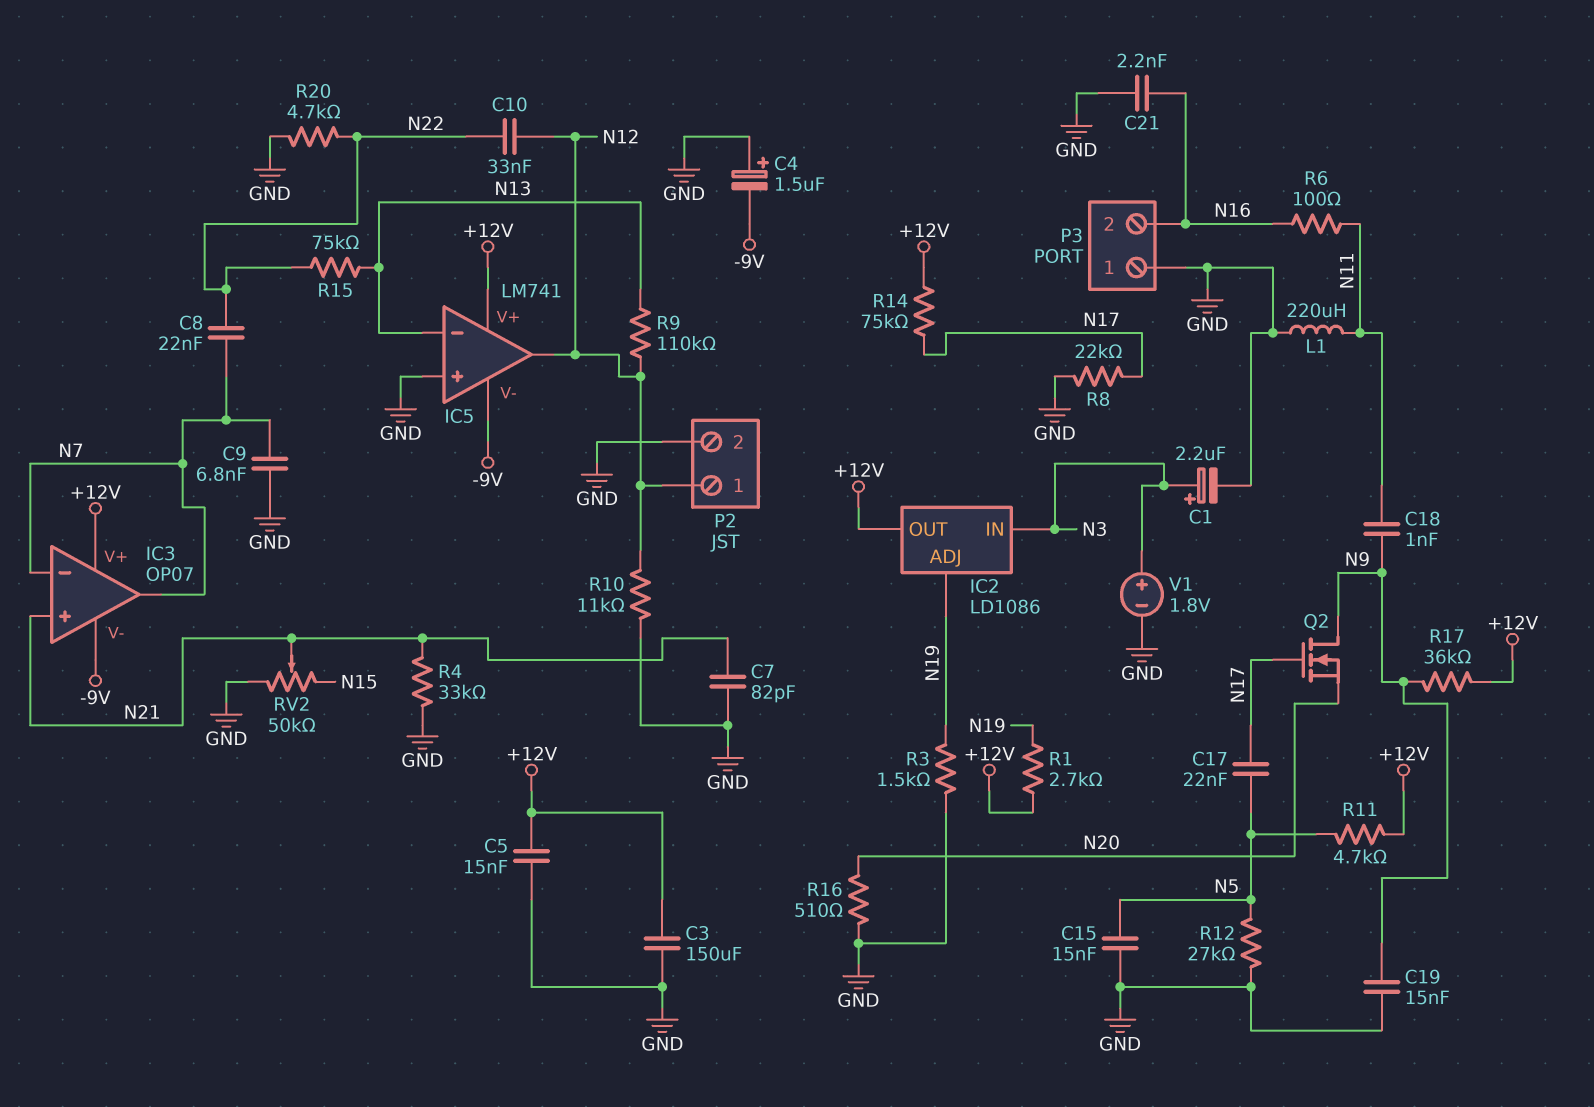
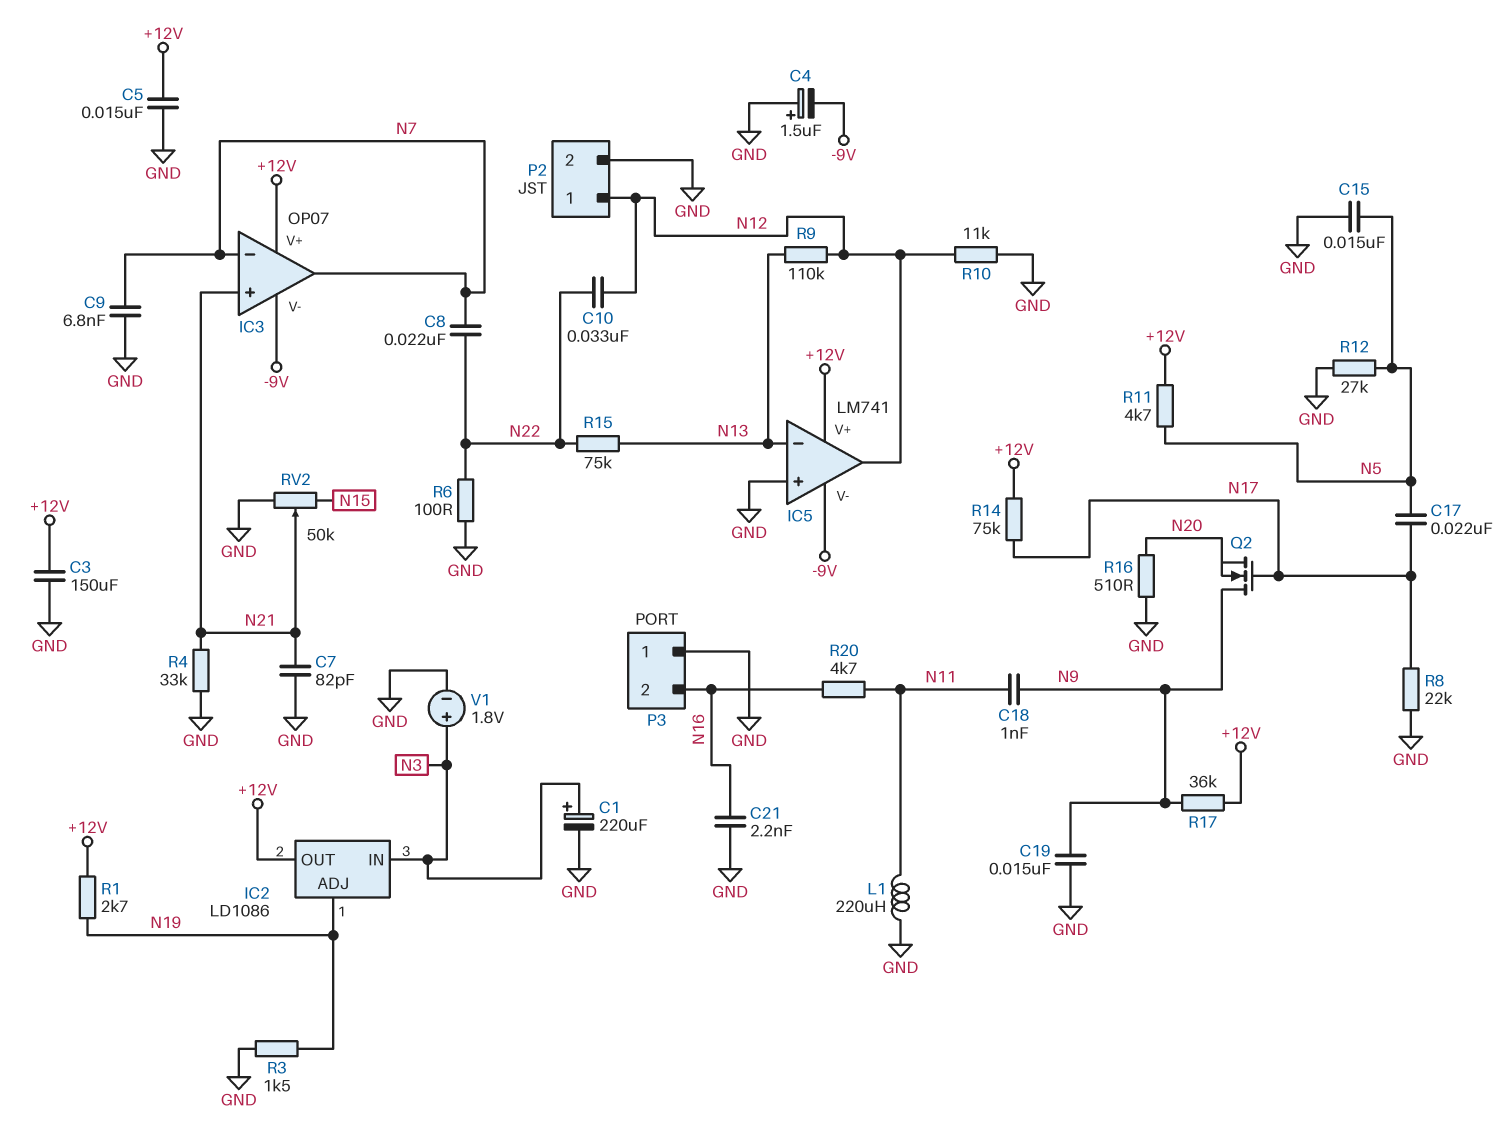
C1: 2.2uF (plus N3, minus GND) -> 220uF (plus N3, minus GND)
R6: 100 (N11, N16) -> 100 (GND, N22)
R20: 4.7k (GND, N22) -> 4.7k (N11, N16)

